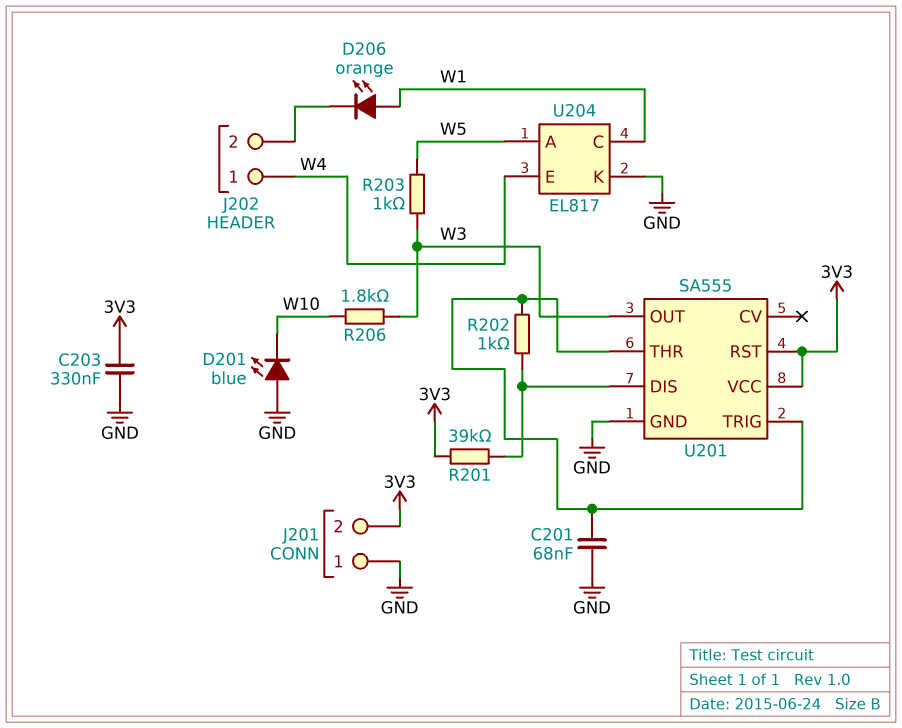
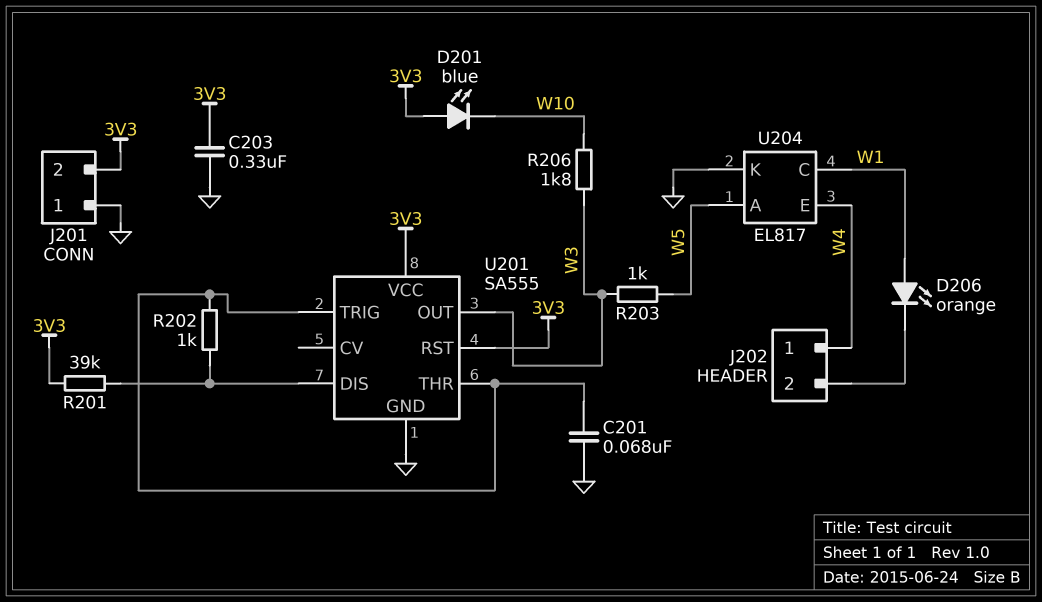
D201: LED blue (A GND, K W10) -> LED blue (A 3V3, K W10)

